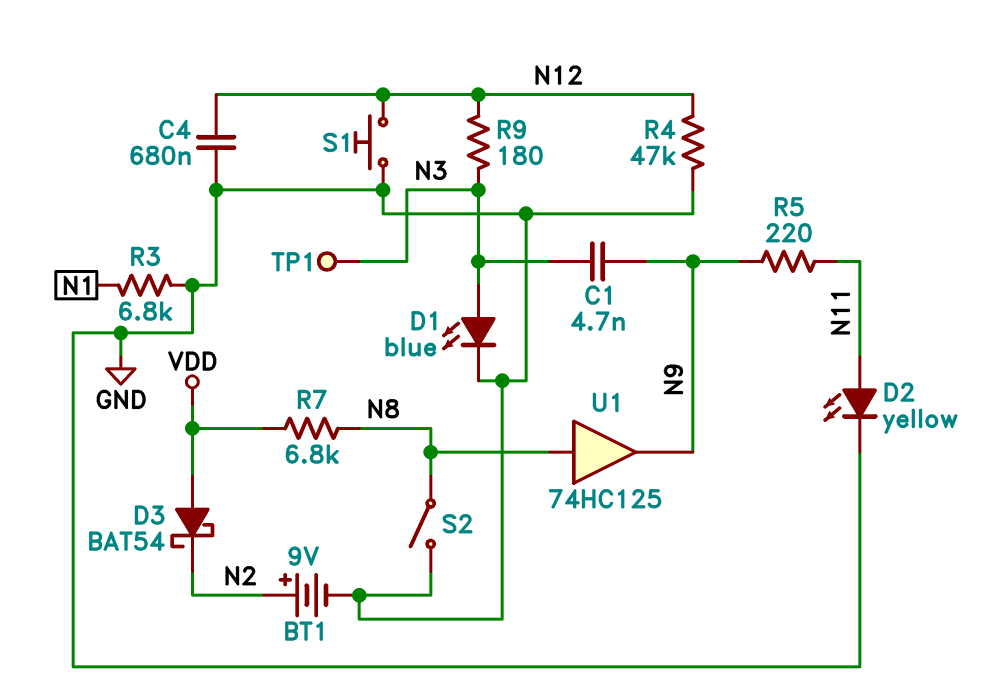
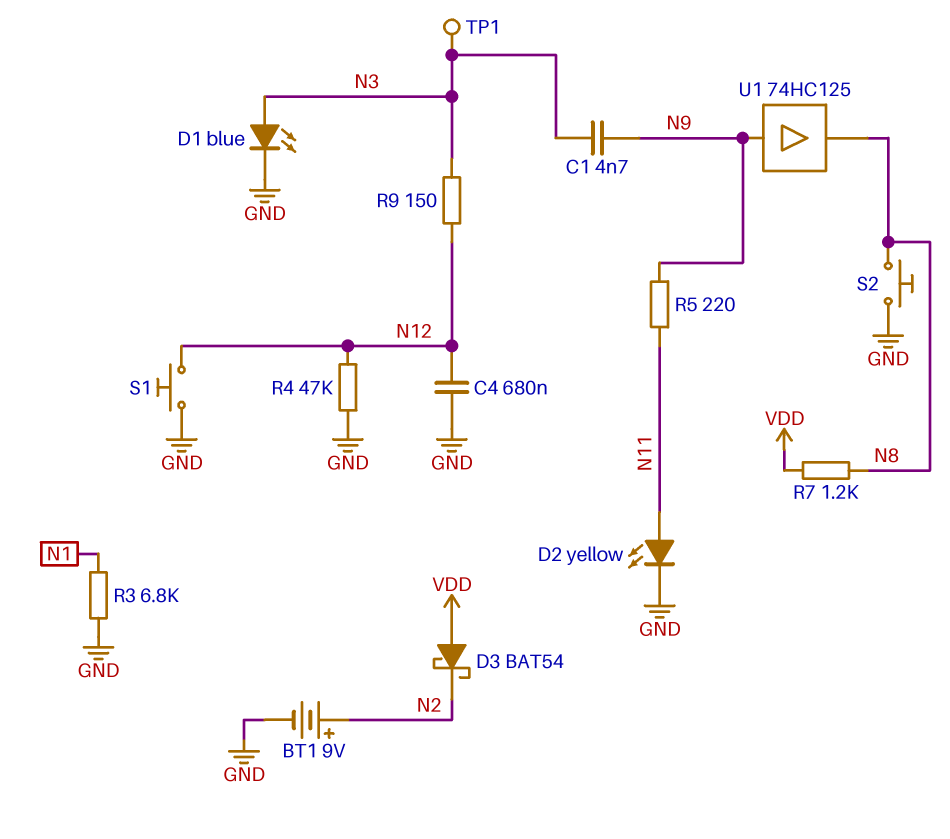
R7: 6.8k (N8, VDD) -> 1.2k (N8, VDD)
R9: 180 (N3, N12) -> 150 (N3, N12)
S2: switch (GND, N8) -> button (GND, N8)
U1: buffer 74HC125 (in N8, out N9) -> buffer 74HC125 (in N9, out N8)

